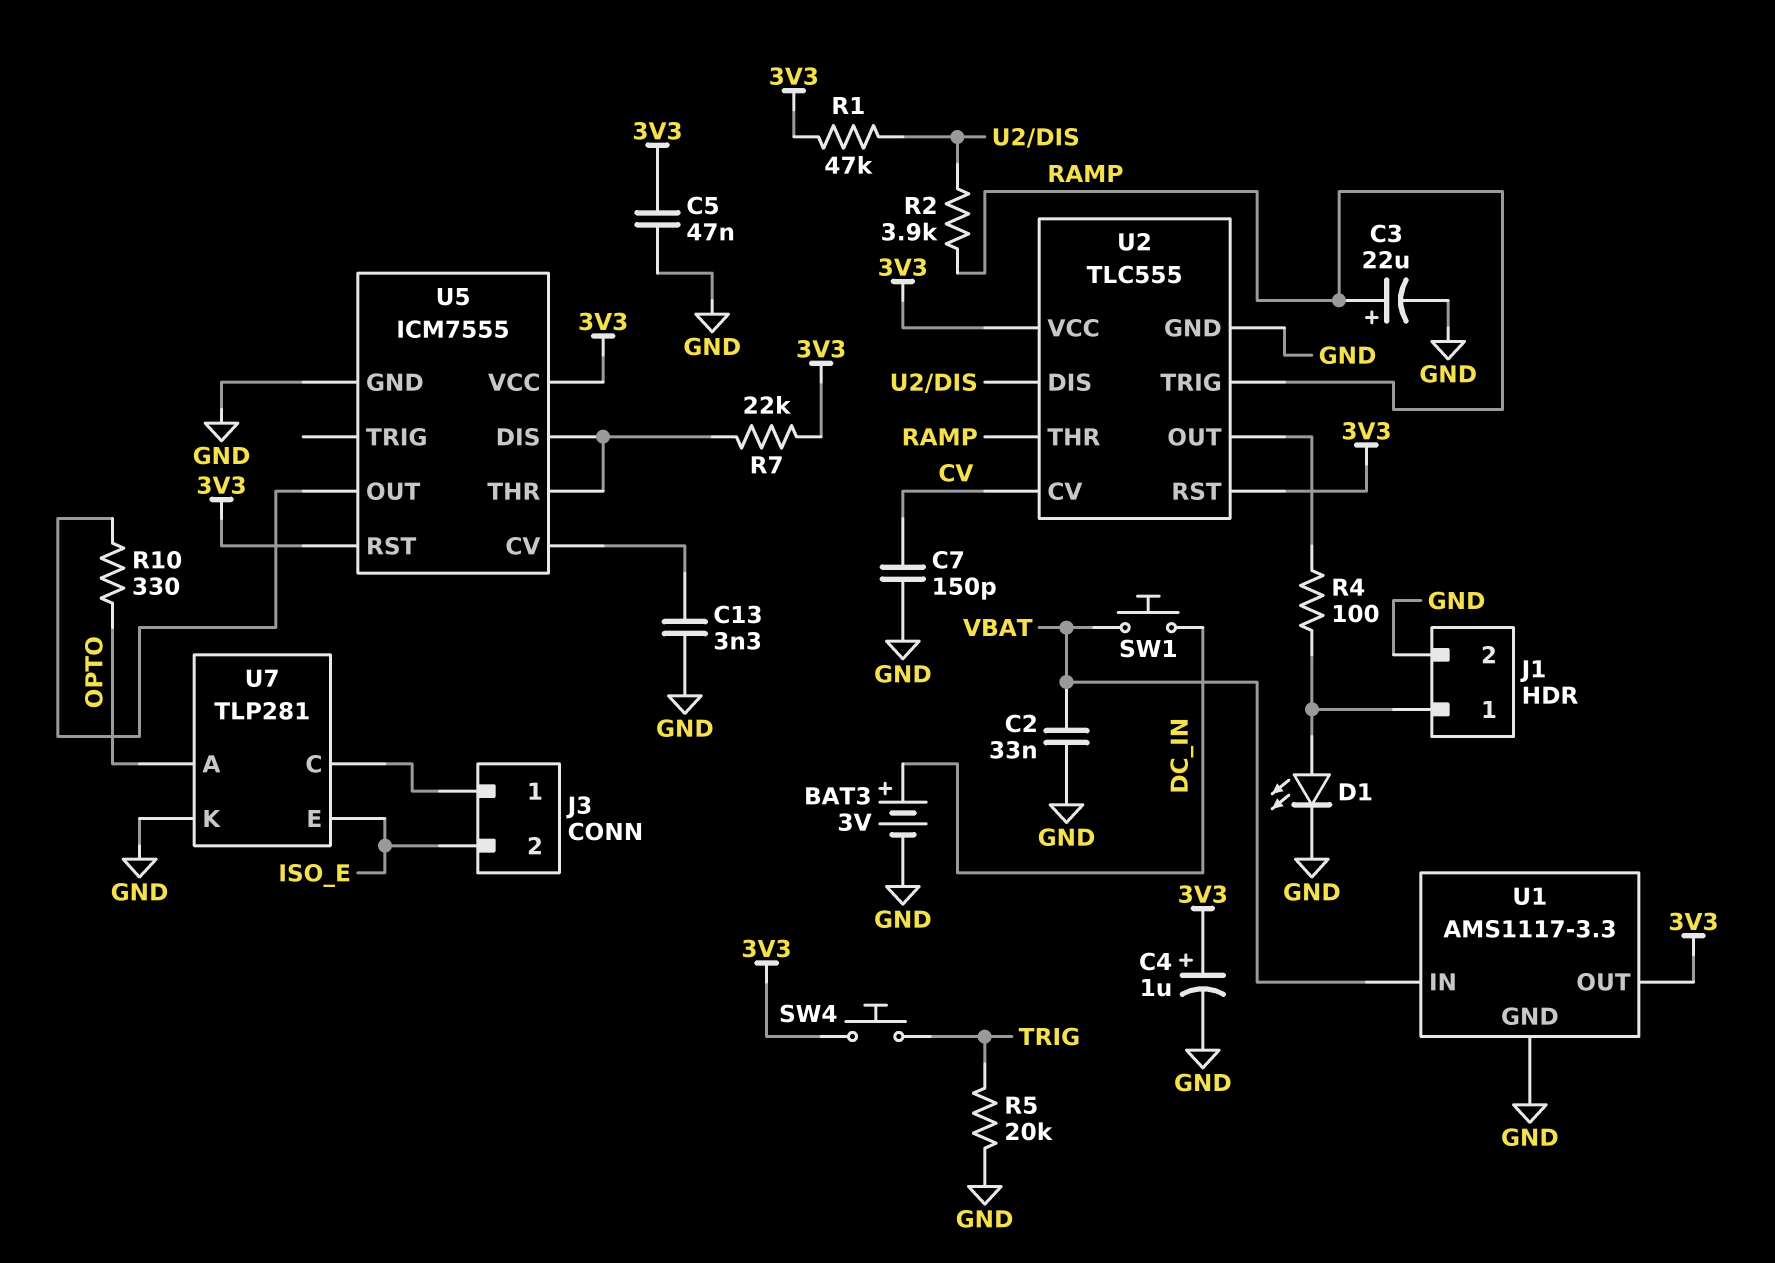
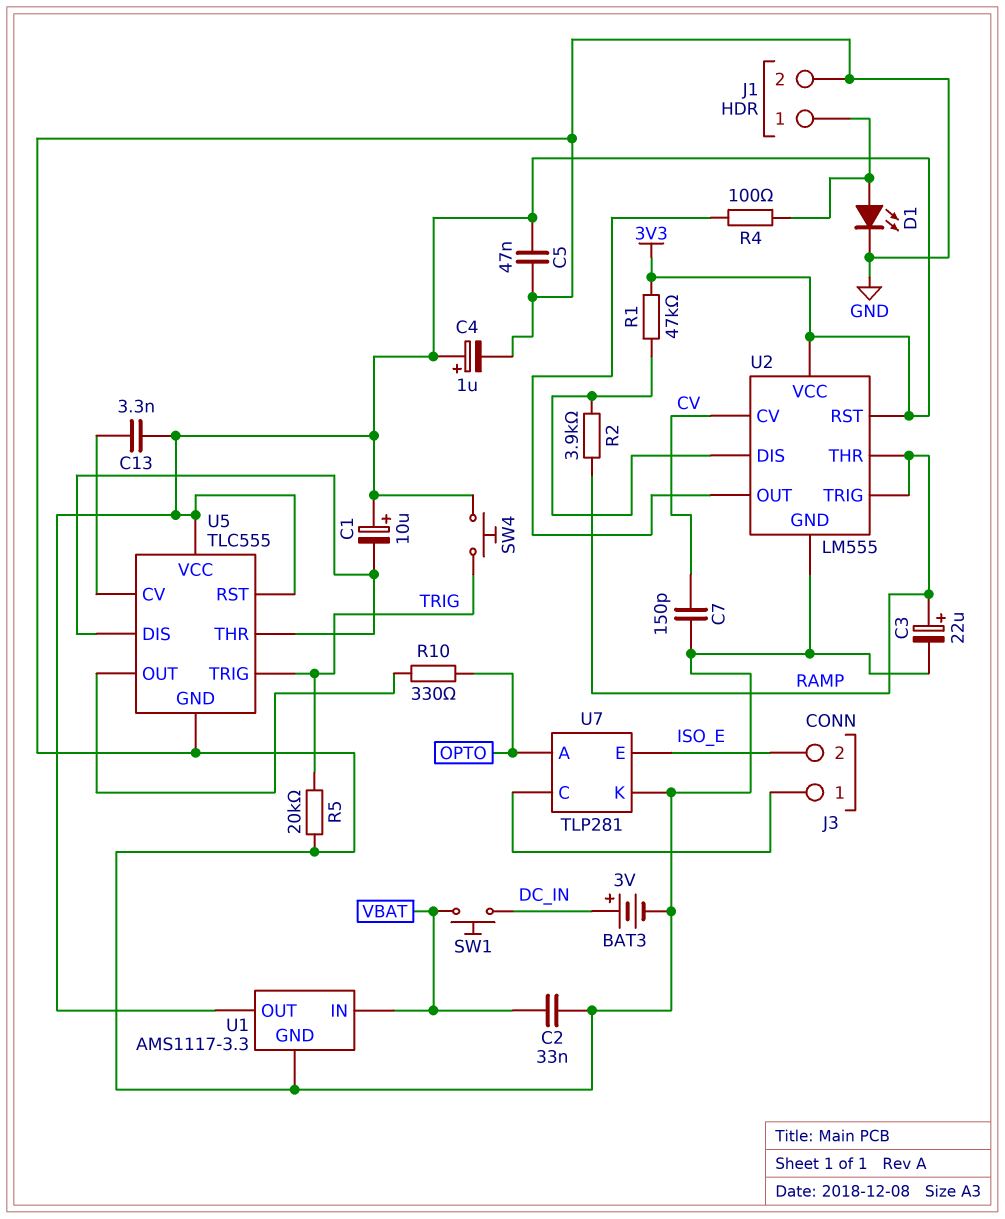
C1: none -> 10uF (plus 3V3, minus U5/DIS)
C13: 3.3nF (GND, U5/CV) -> 3.3nF (3V3, U5/CV)
R7: 22k (3V3, U5/DIS) -> none
U2: TLC555 -> LM555
U5: ICM7555 -> TLC555
U5 pin TRIG: none -> TRIG

